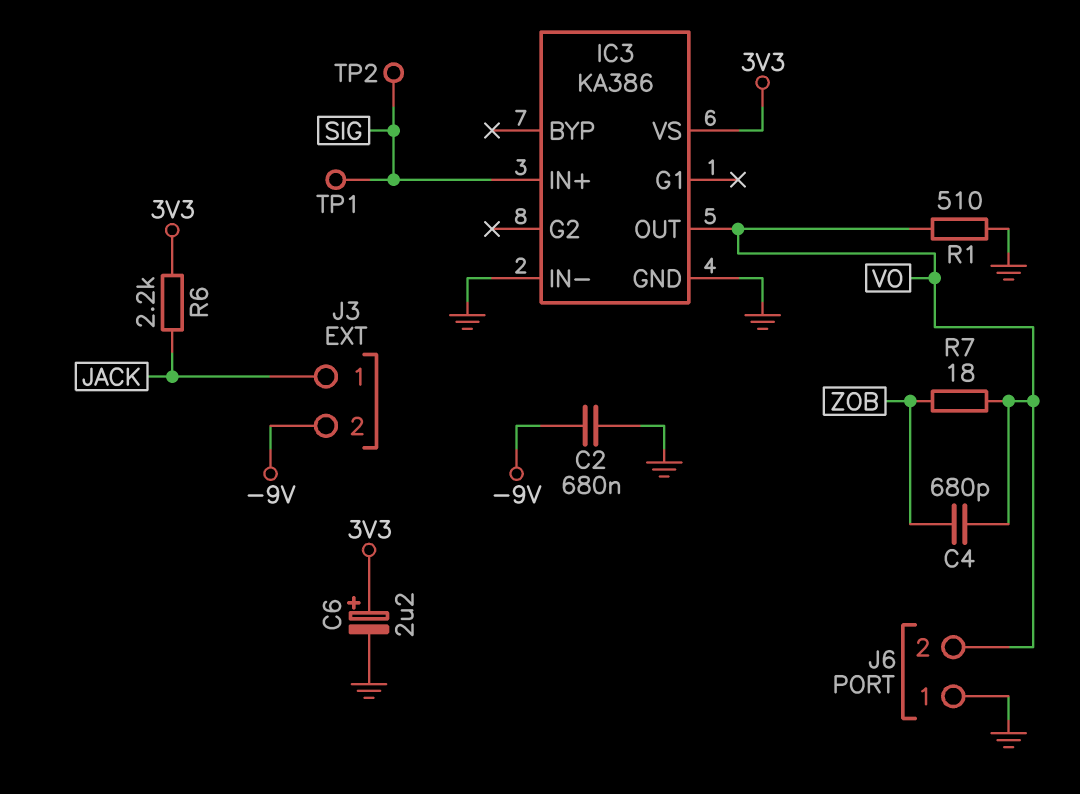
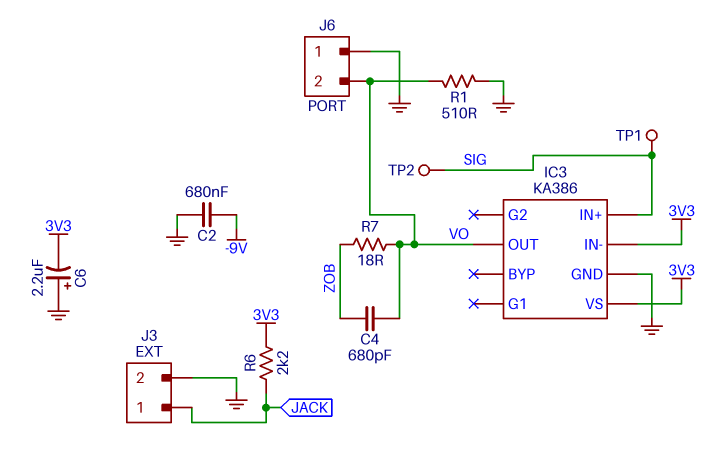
C6: 2.2uF (plus 3V3, minus GND) -> 2.2uF (plus GND, minus 3V3)
IC3 pin IN-: GND -> 3V3
J3 pin 2: -9V -> GND

